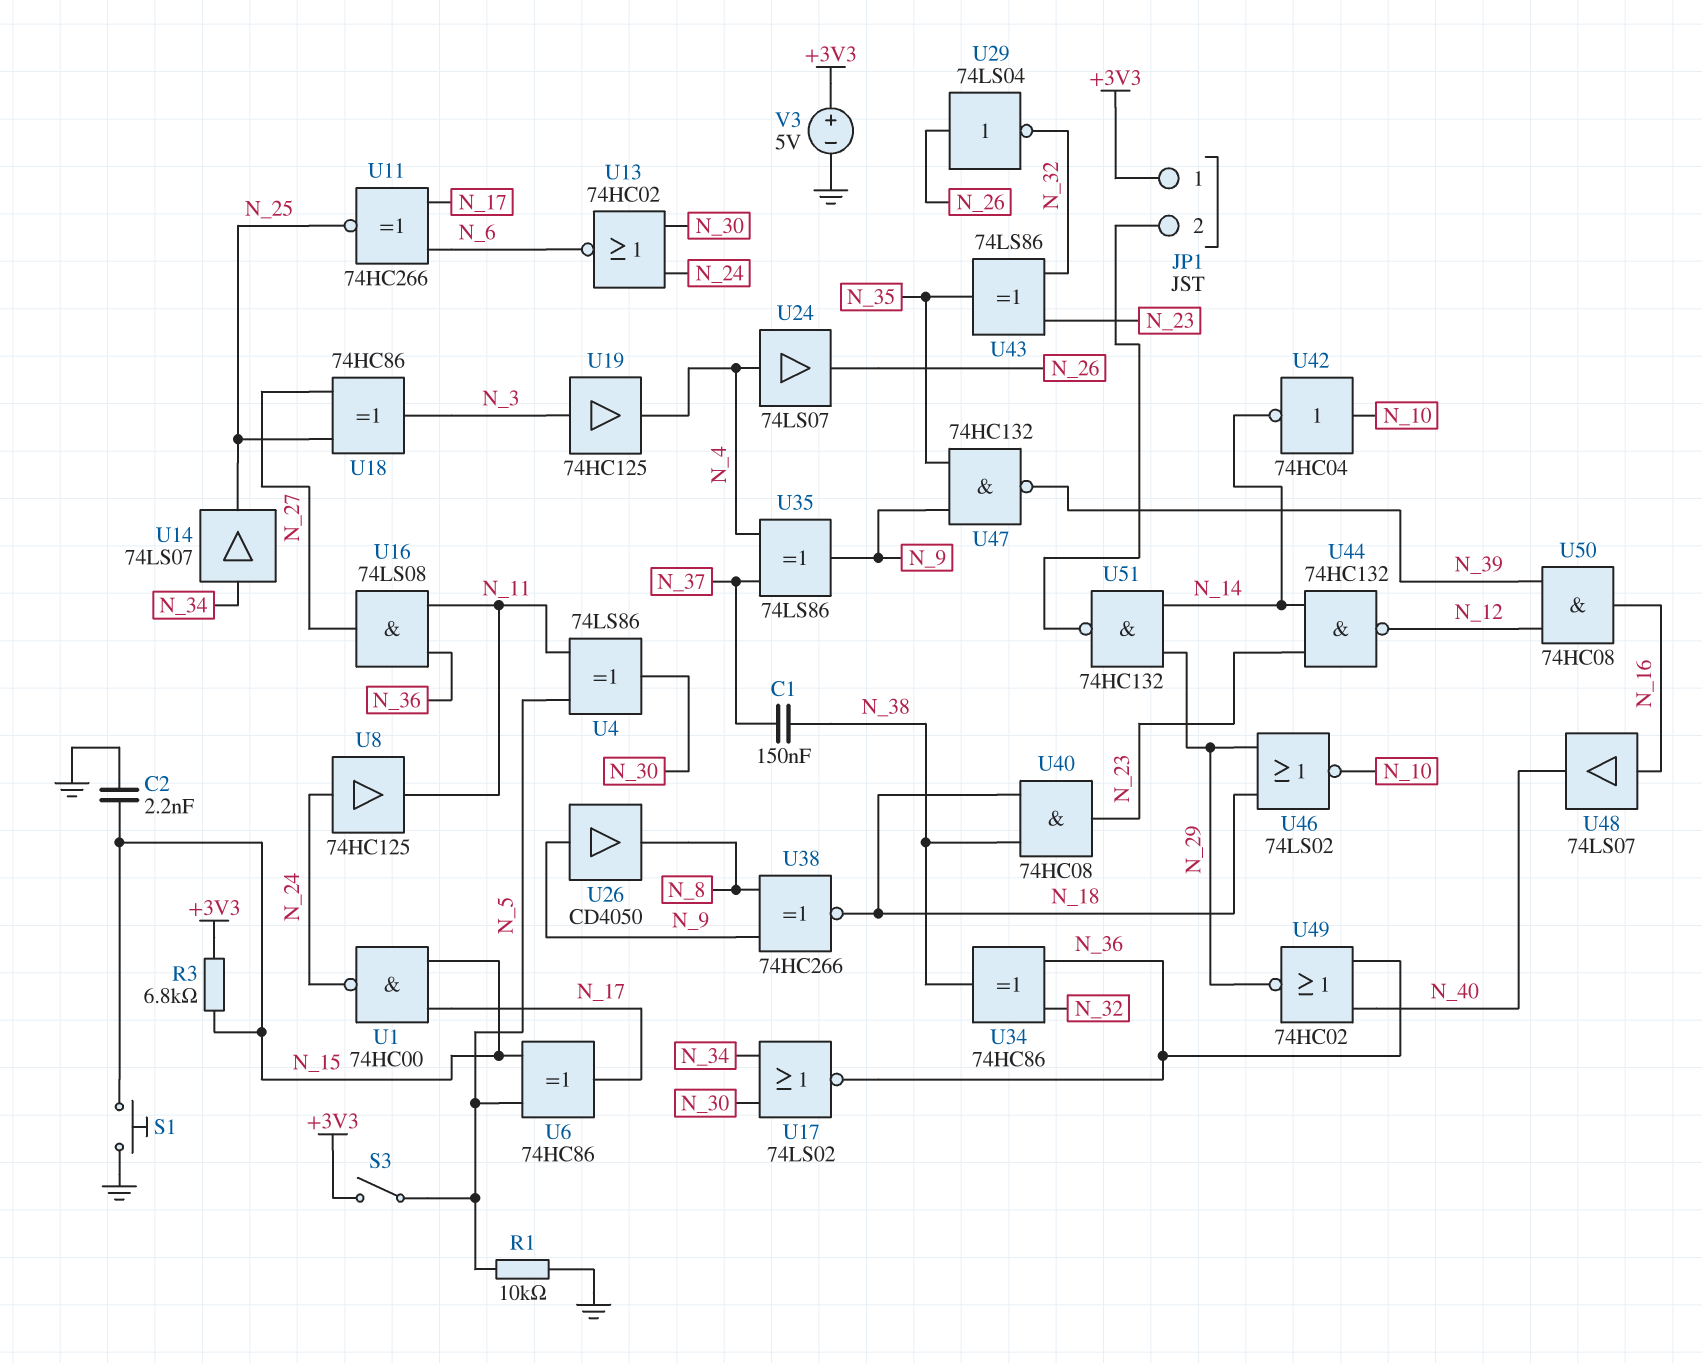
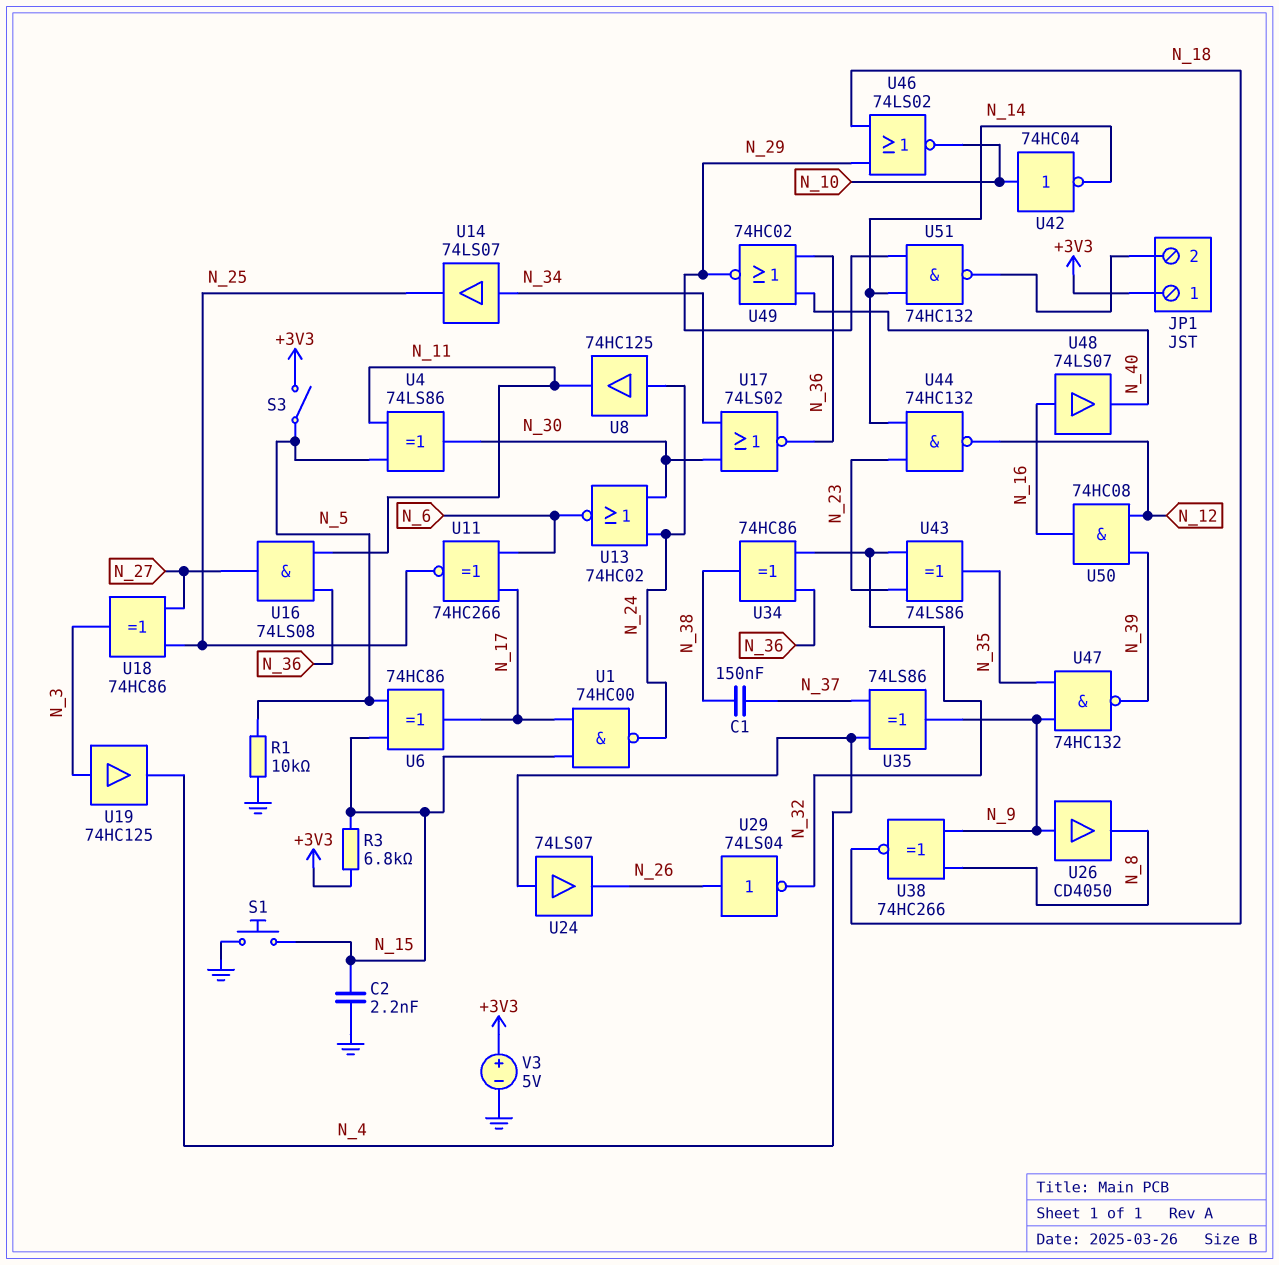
U40: AND 74HC08 (in N_18, in N_38, out N_23) -> none

